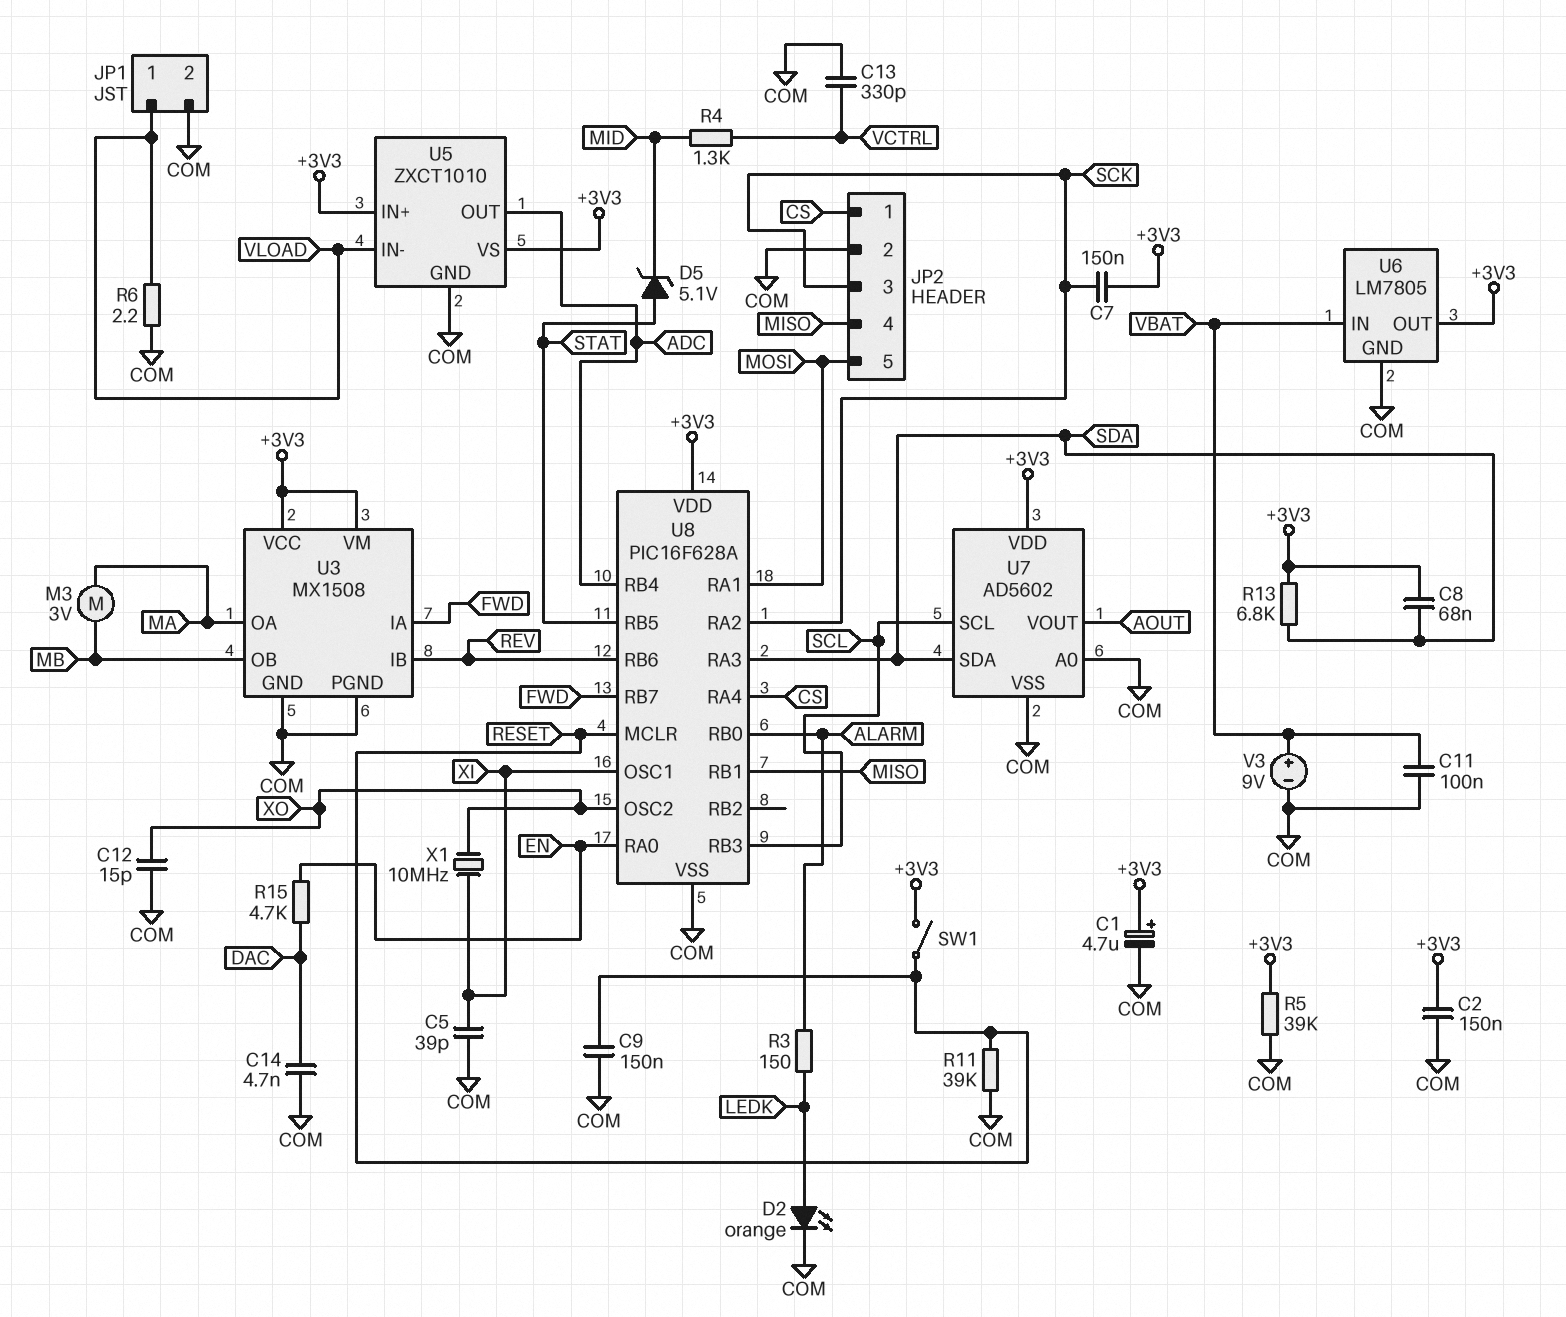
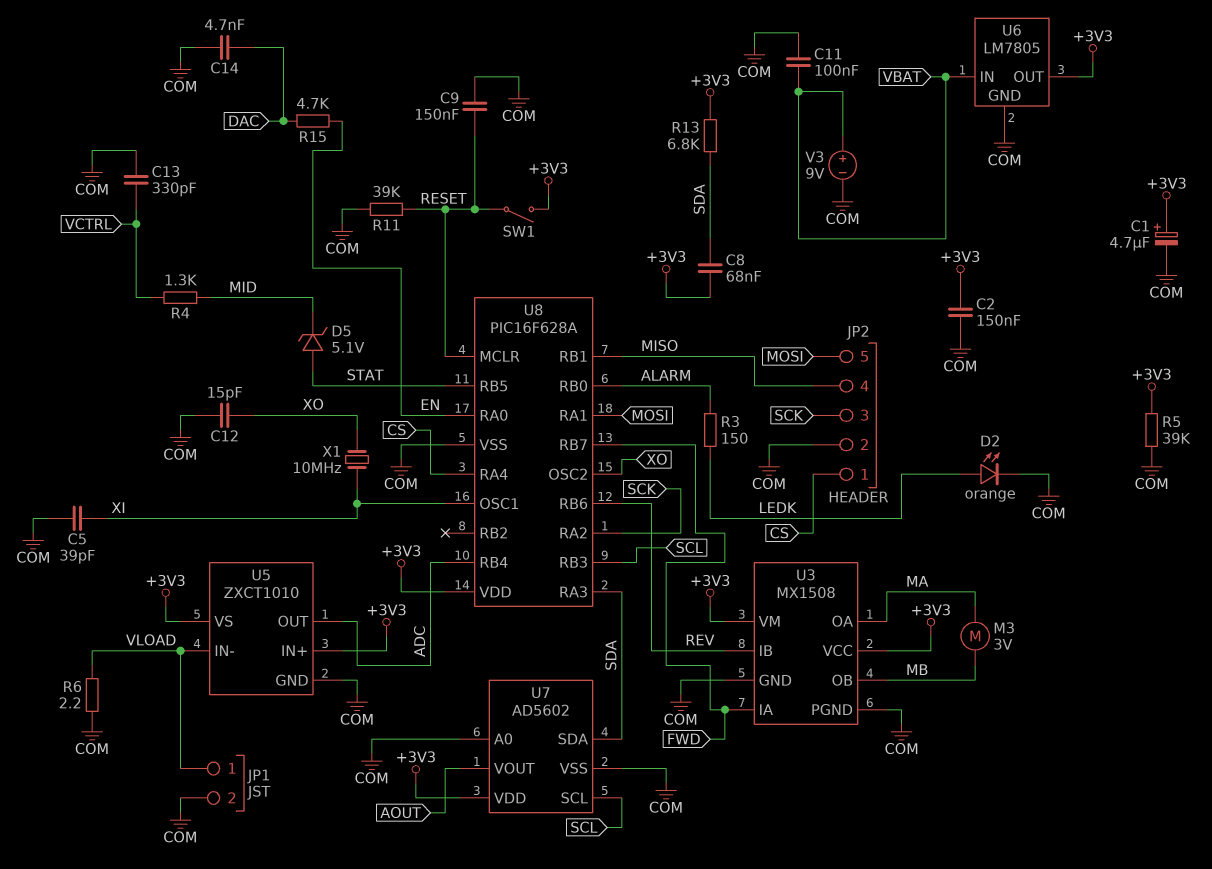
C7: 150nF (+3V3, SCK) -> none

